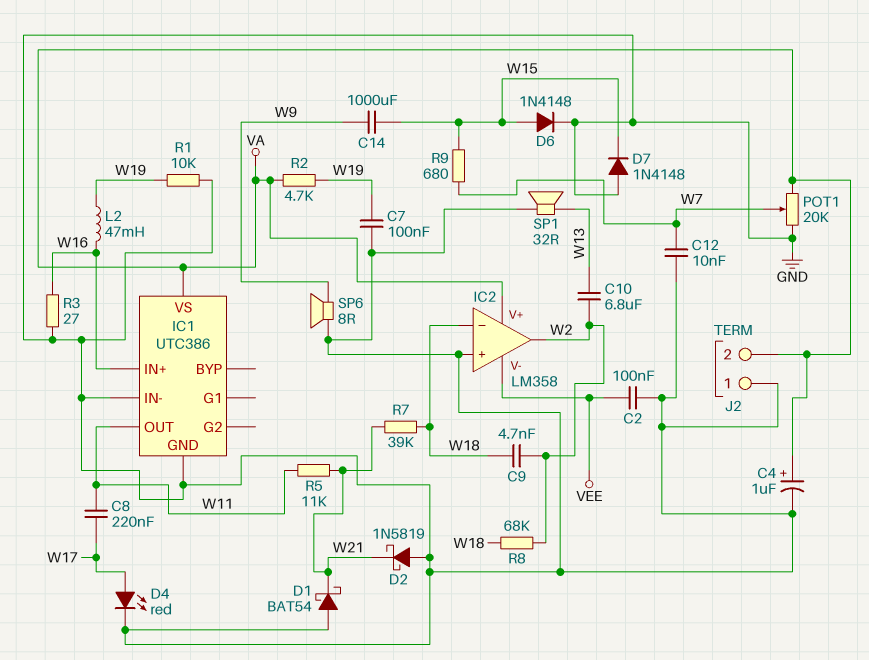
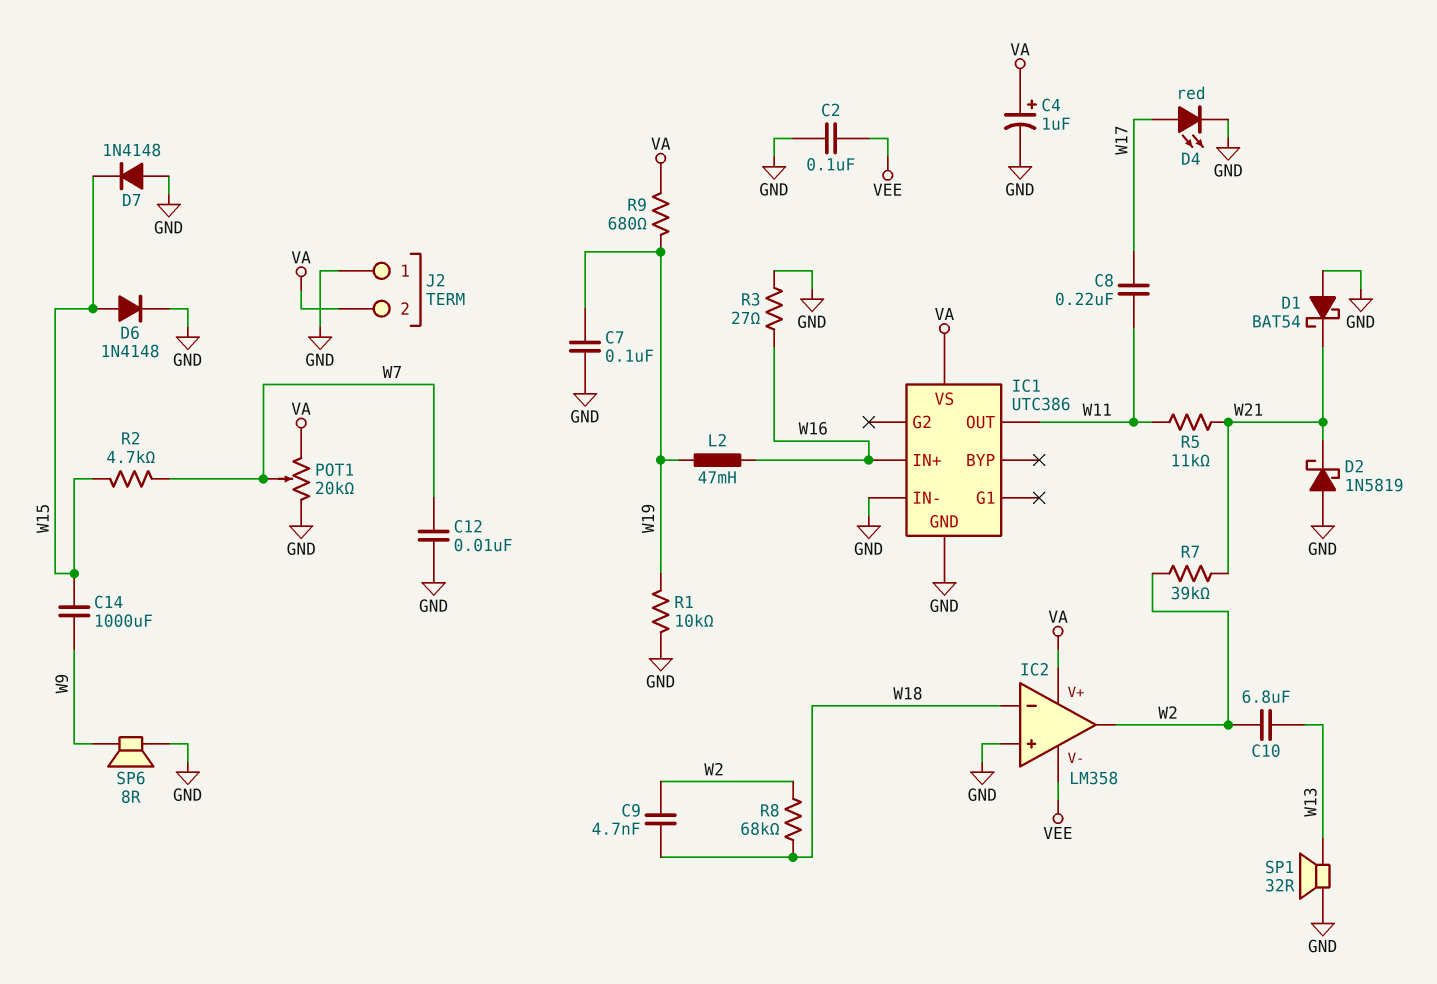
R2: 4.7k (VA, W19) -> 4.7k (W7, W15)
R7: 39k (W18, W21) -> 39k (W2, W21)
R9: 680 (W7, W15) -> 680 (VA, W19)

